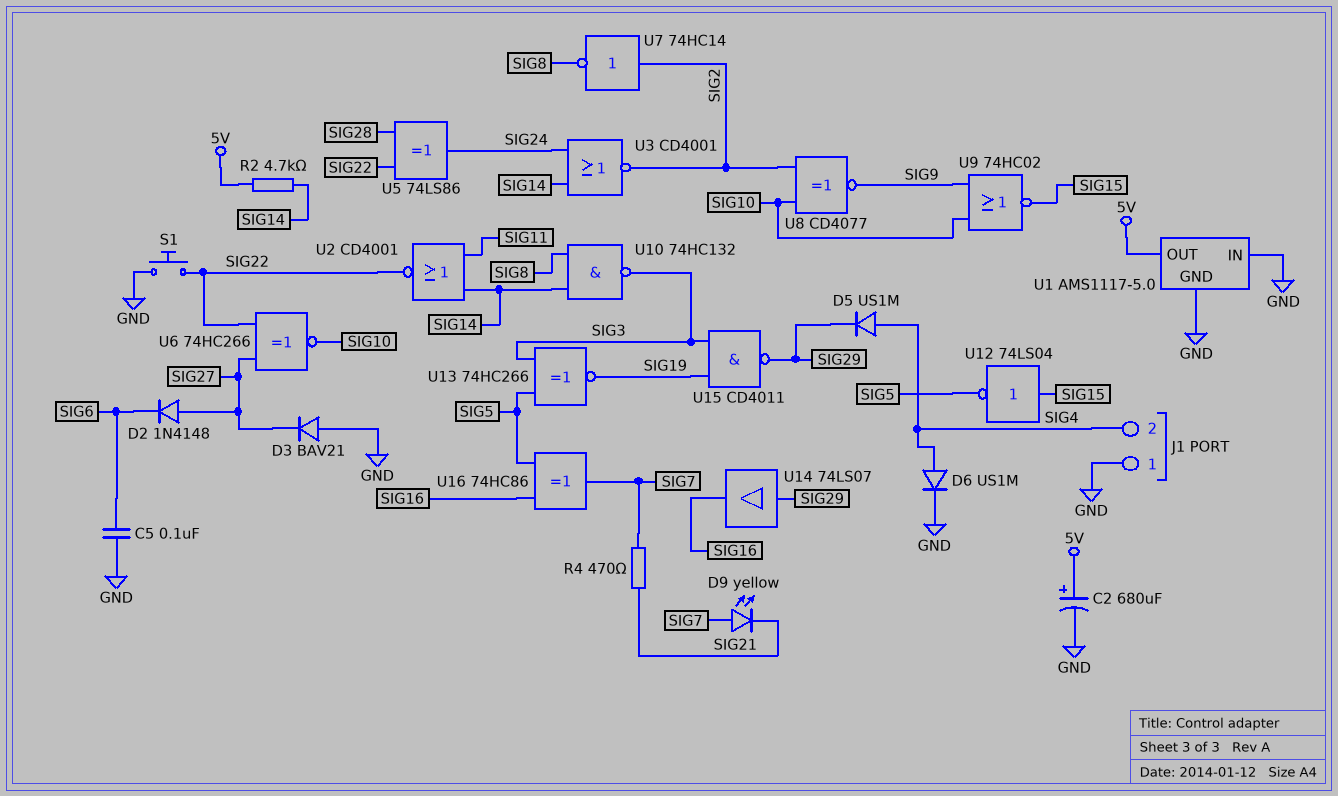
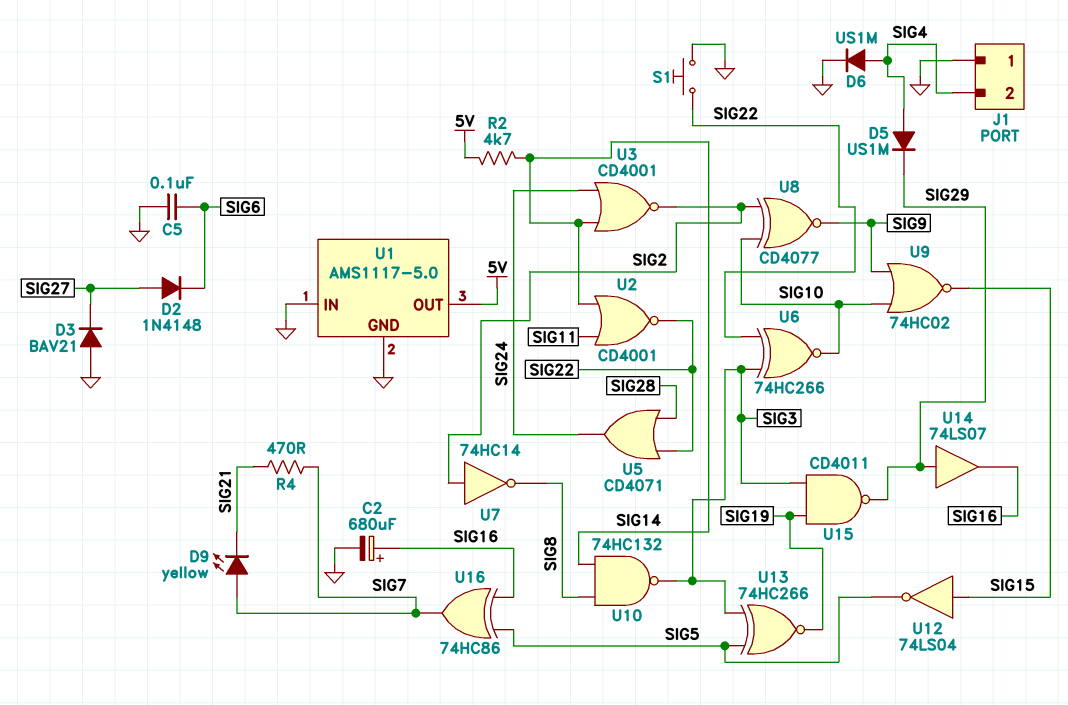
C2: 680uF (plus 5V, minus GND) -> 680uF (plus SIG16, minus GND)
U5: XOR 74LS86 (in SIG22, in SIG28, out SIG24) -> OR CD4071 (in SIG22, in SIG28, out SIG24)
U6: XNOR 74HC266 (in SIG22, in SIG27, out SIG10) -> XNOR 74HC266 (in SIG3, in SIG22, out SIG10)

